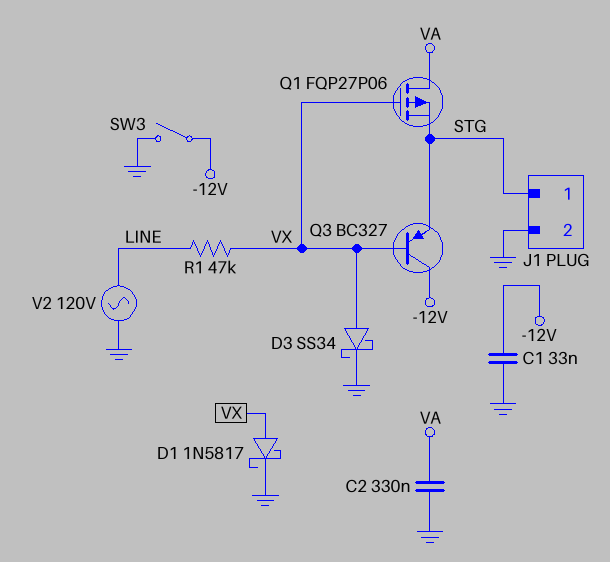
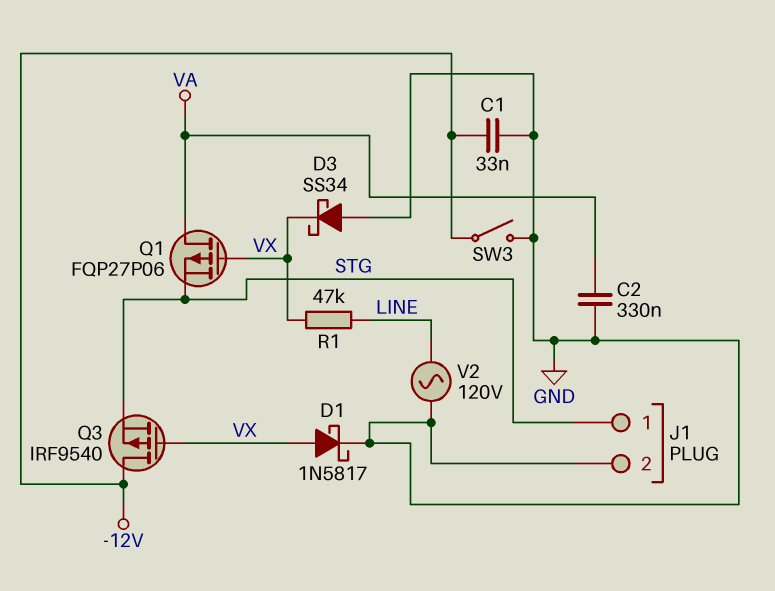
D3: schottky SS34 (A VX, K GND) -> schottky SS34 (A GND, K VX)
Q3: PNP BC327 (B VX, C -12V, E STG) -> PMOS IRF9540 (G VX, D -12V, S STG)

